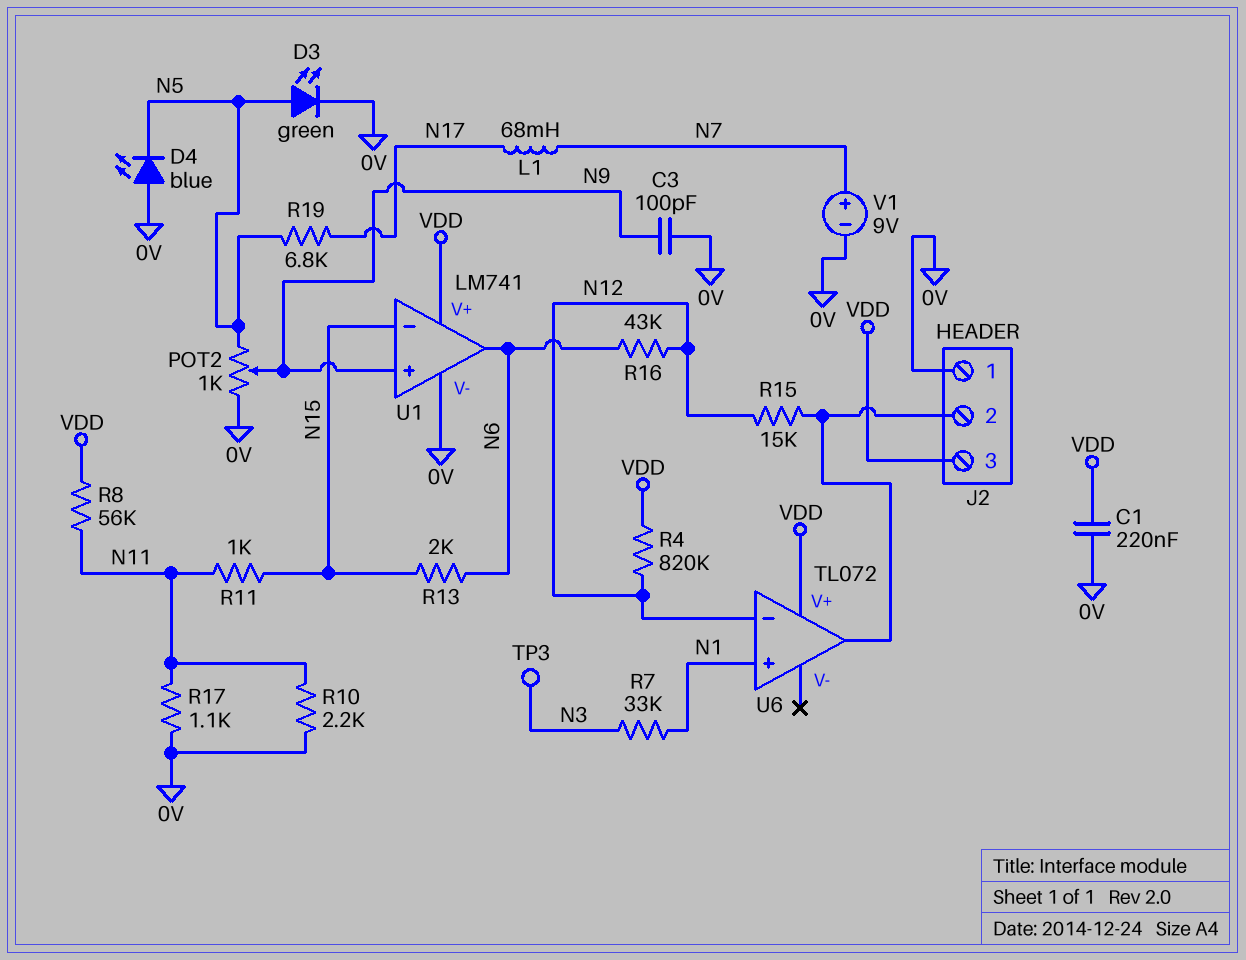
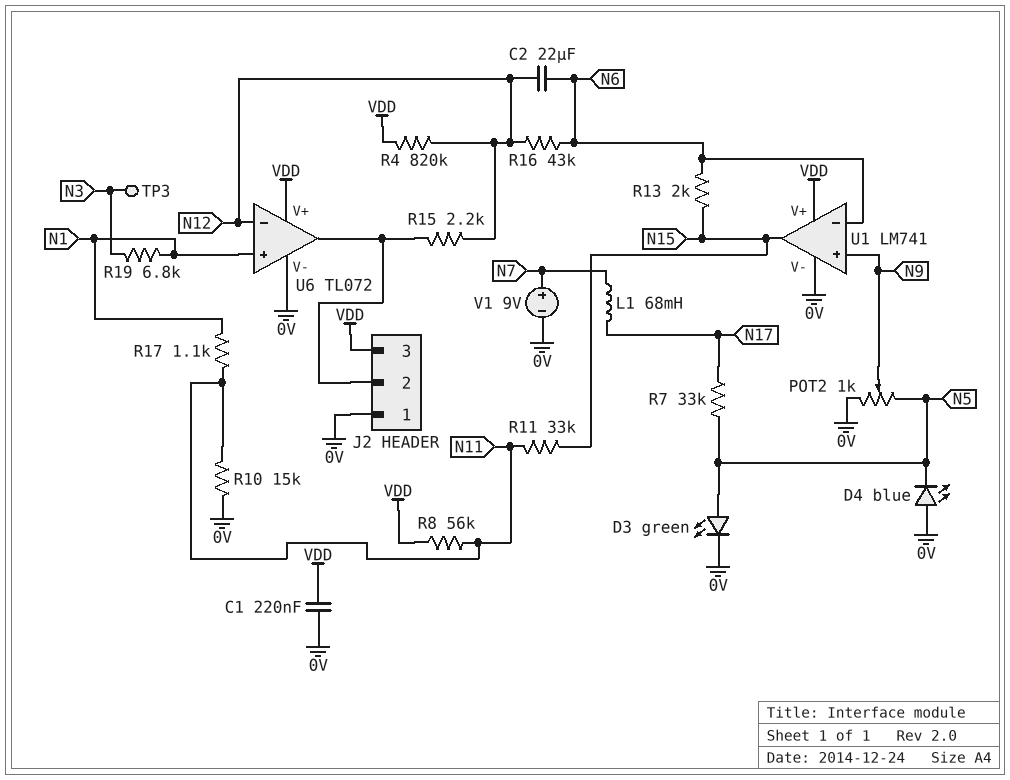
C2: none -> 22uF (N6, N12)
C3: 100pF (0V, N9) -> none
R7: 33k (N1, N3) -> 33k (N5, N17)
R10: 2.2k (0V, N11) -> 15k (0V, N11)
R11: 1k (N11, N15) -> 33k (N11, N15)
R15: 15k (J2/2, N12) -> 2.2k (J2/2, N12)
R17: 1.1k (0V, N11) -> 1.1k (N1, N11)
R19: 6.8k (N5, N17) -> 6.8k (N1, N3)
U1 pin in-: N15 -> N6
U1 pin out: N6 -> N15
U6 pin V-: none -> 0V

